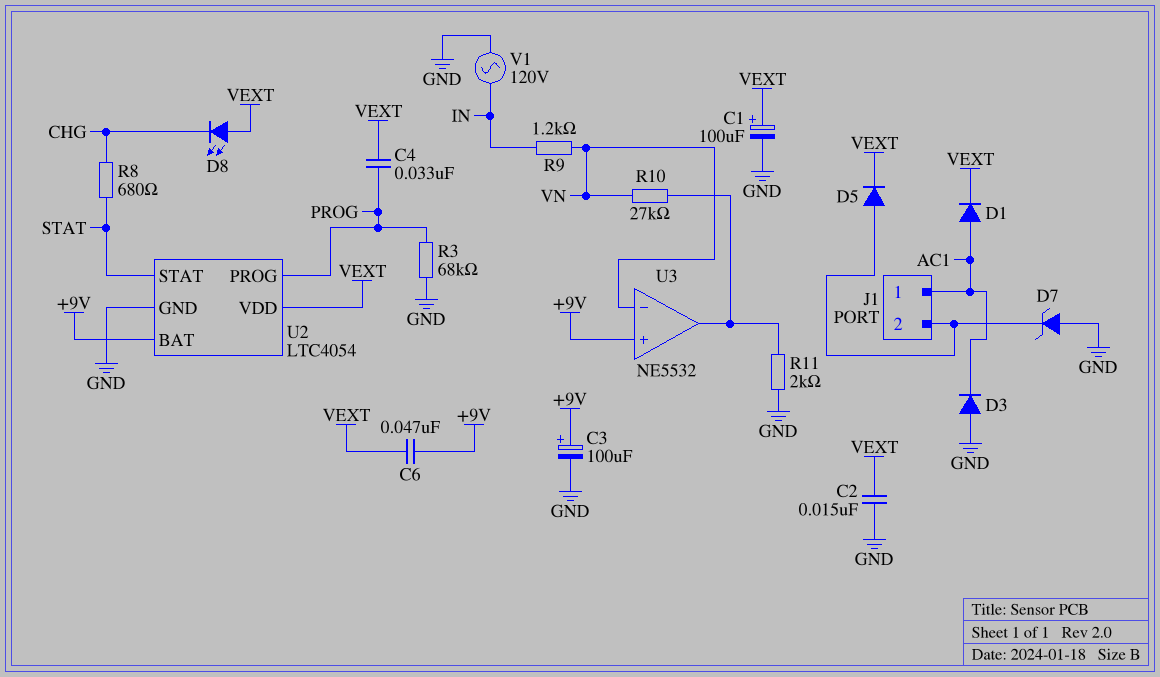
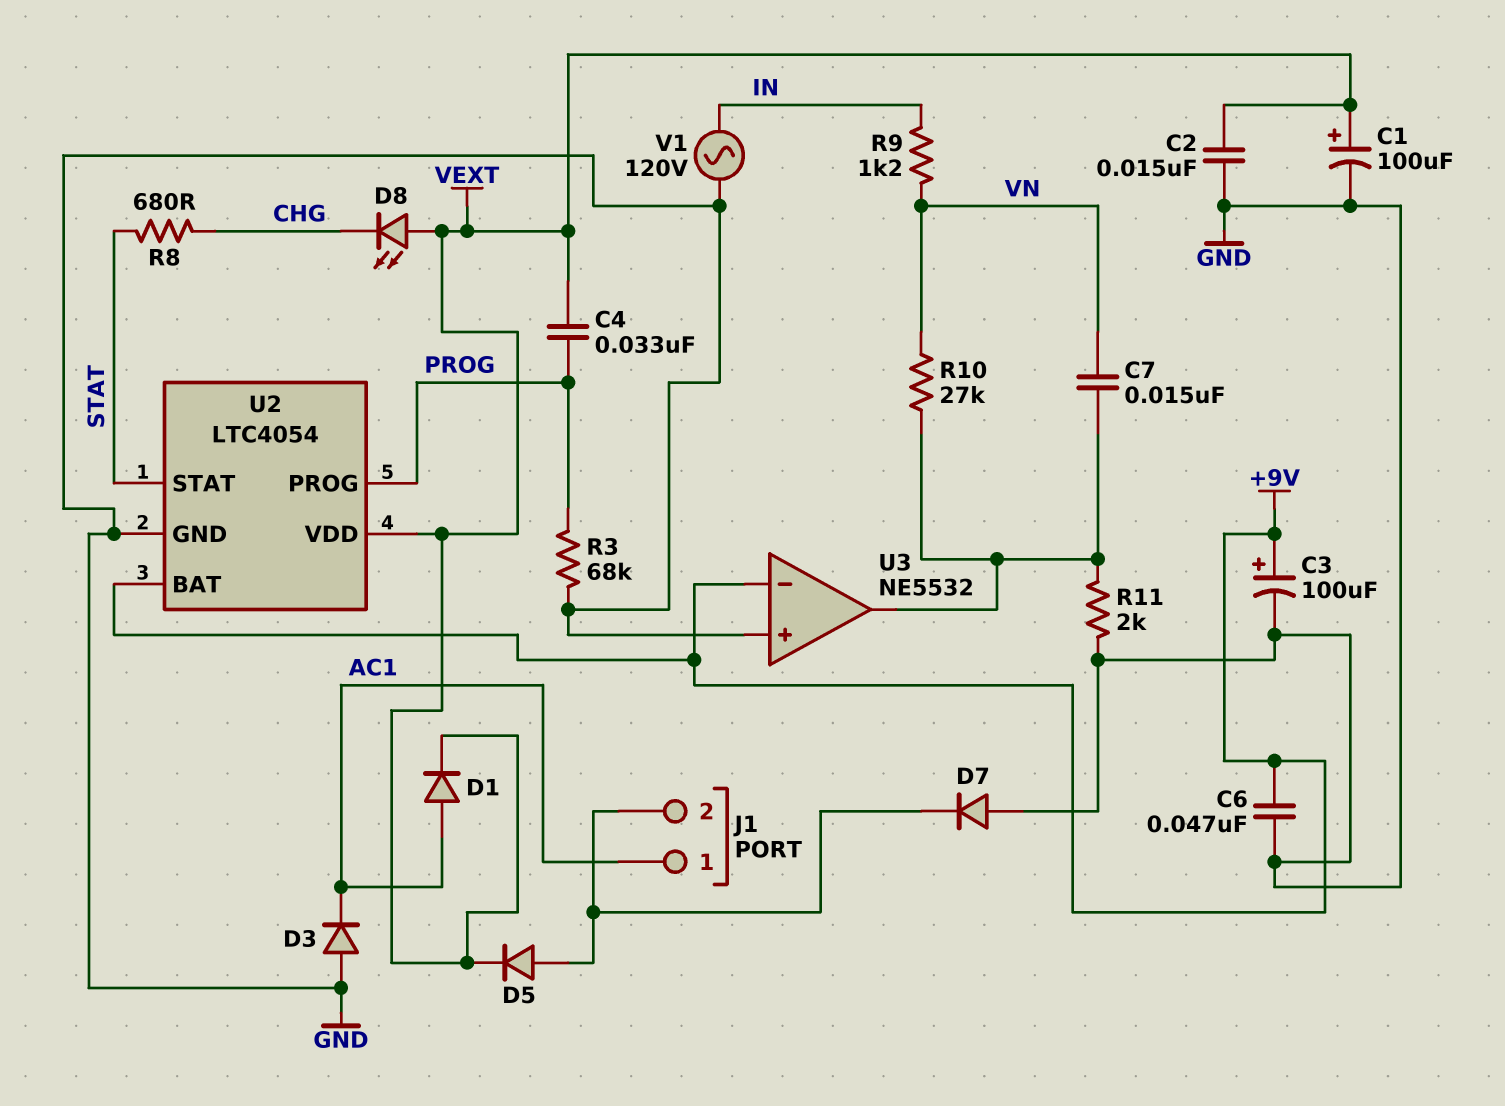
C6: 47nF (+9V, VEXT) -> 47nF (+9V, GND)
C7: none -> 15nF (U3/out, VN)
D7: zener (A GND, K J1/2) -> diode (A GND, K J1/2)
U3 pin in+: +9V -> GND
U3 pin in-: VN -> +9V

